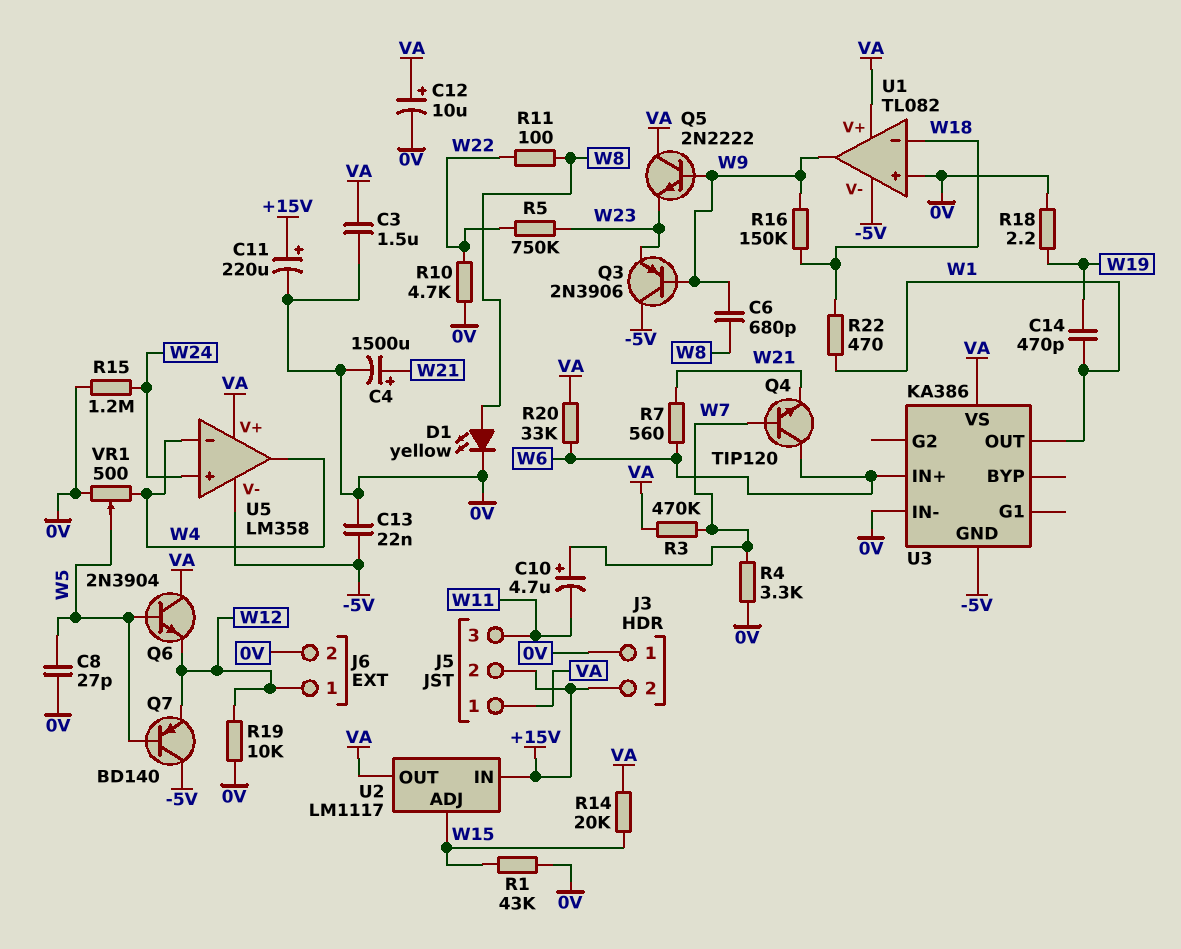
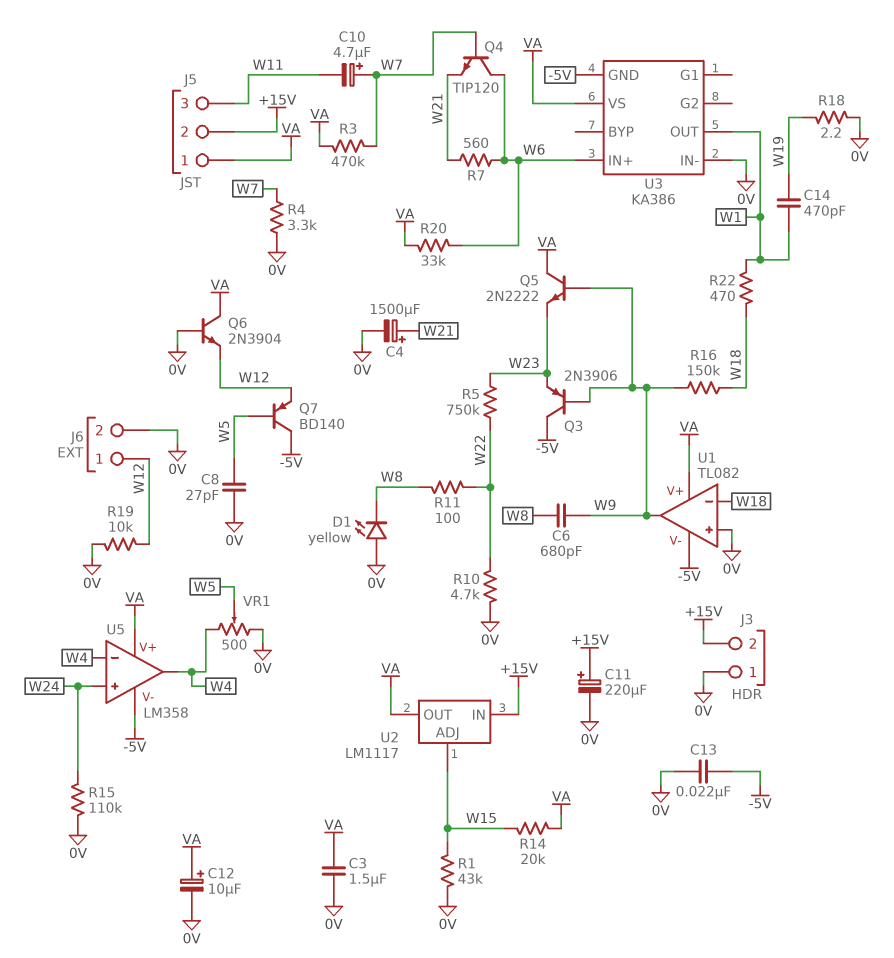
D1: LED yellow (A W8, K 0V) -> LED yellow (A 0V, K W8)
Q6: NPN 2N3904 (B W5, C VA, E W12) -> NPN 2N3904 (B 0V, C VA, E W12)
R15: 1.2M (0V, W24) -> 110k (0V, W24)

